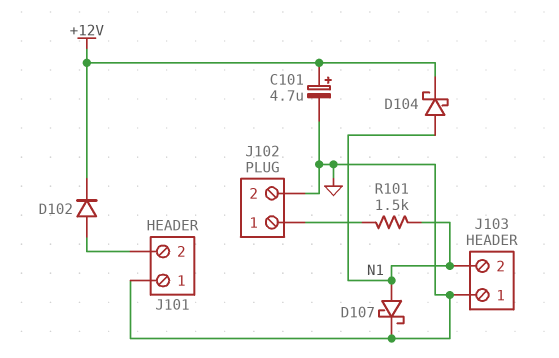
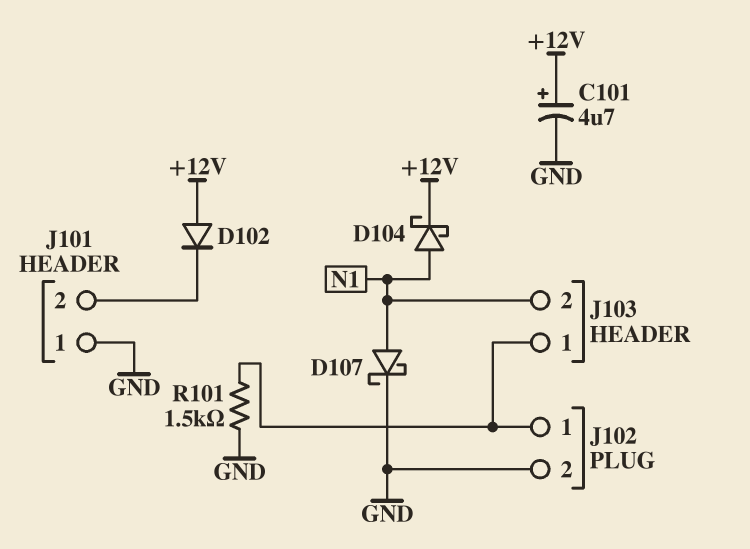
D102: diode (A J101/2, K +12V) -> diode (A +12V, K J101/2)
J103 pin 1: GND -> J102/1
R101: 1.5k (J102/1, N1) -> 1.5k (GND, J102/1)

